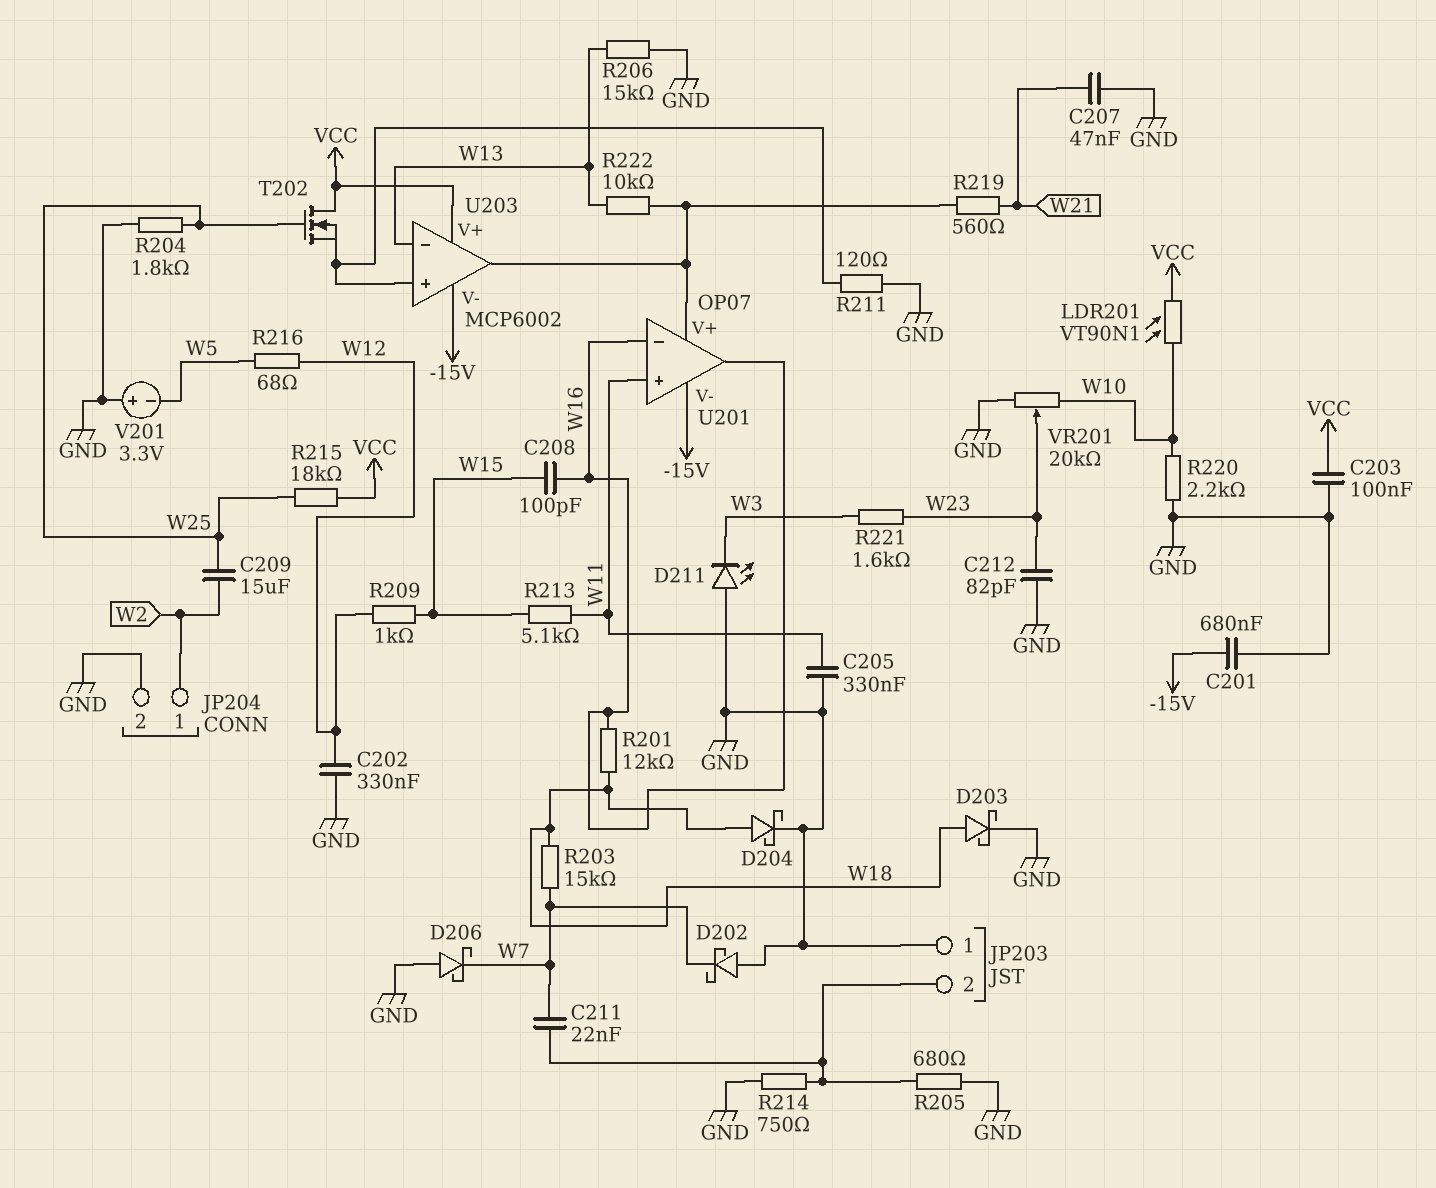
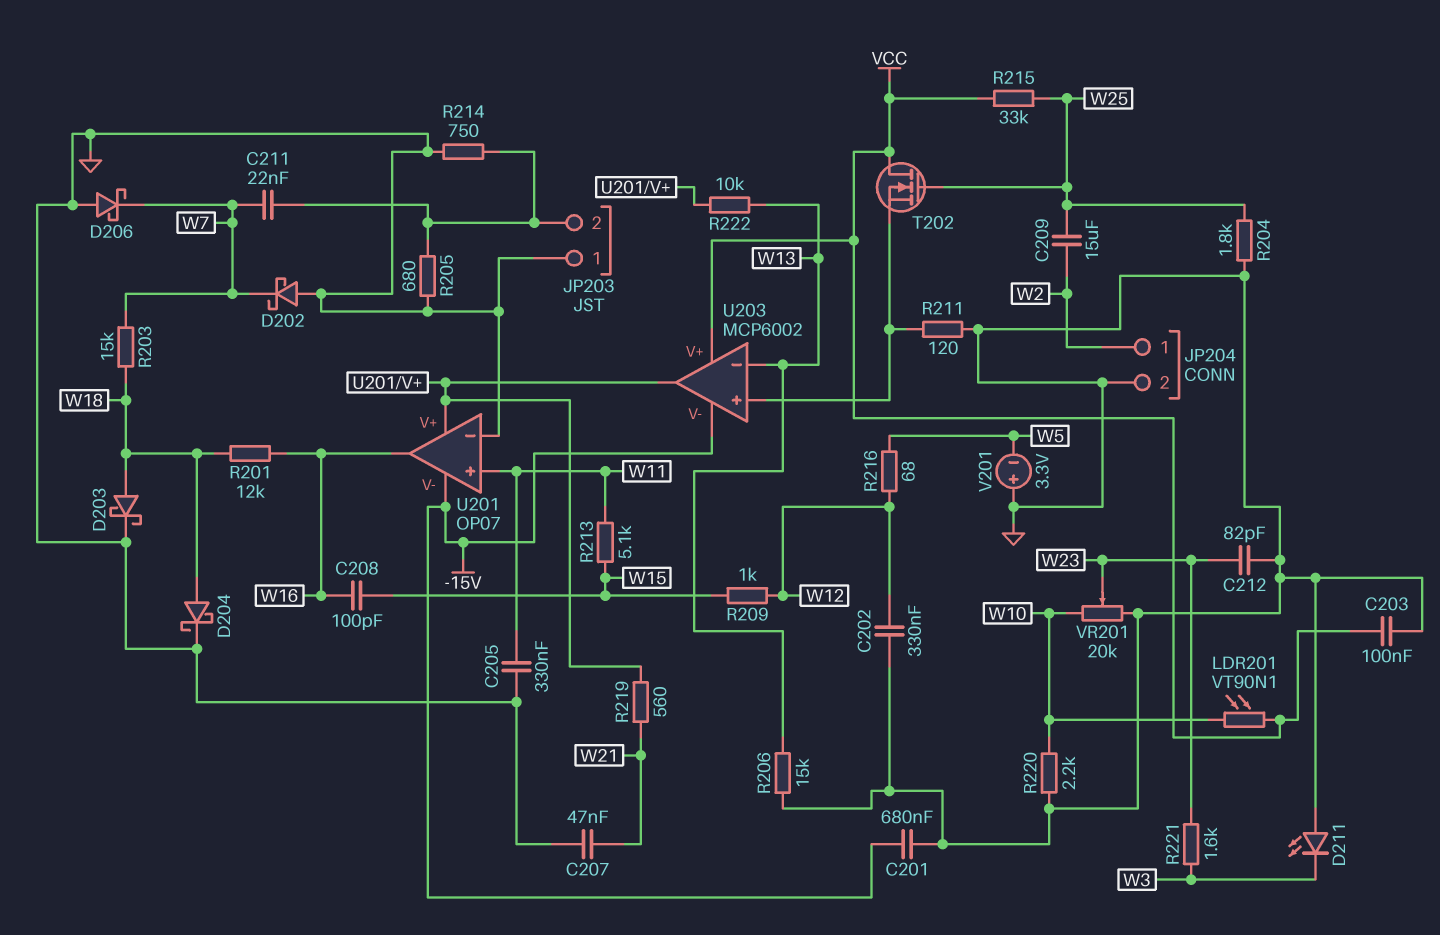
R215: 18k (VCC, W25) -> 33k (VCC, W25)
U201 pin in-: W16 -> GND

